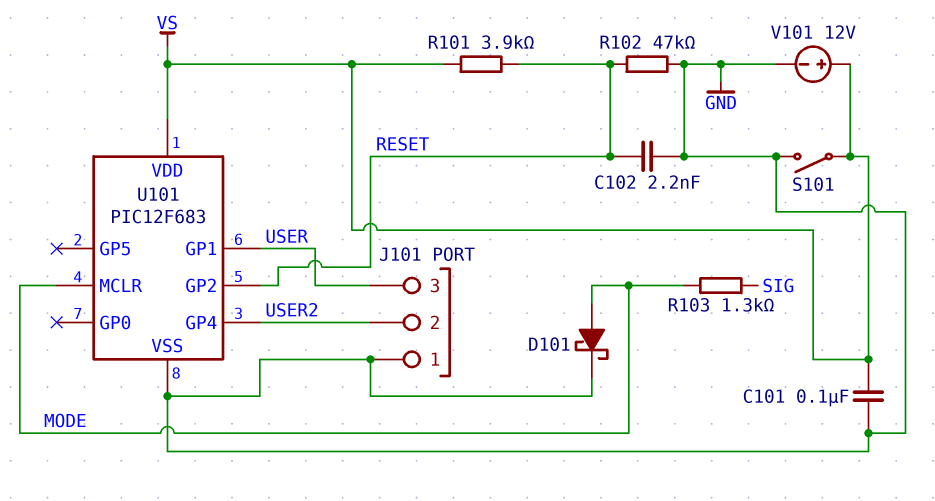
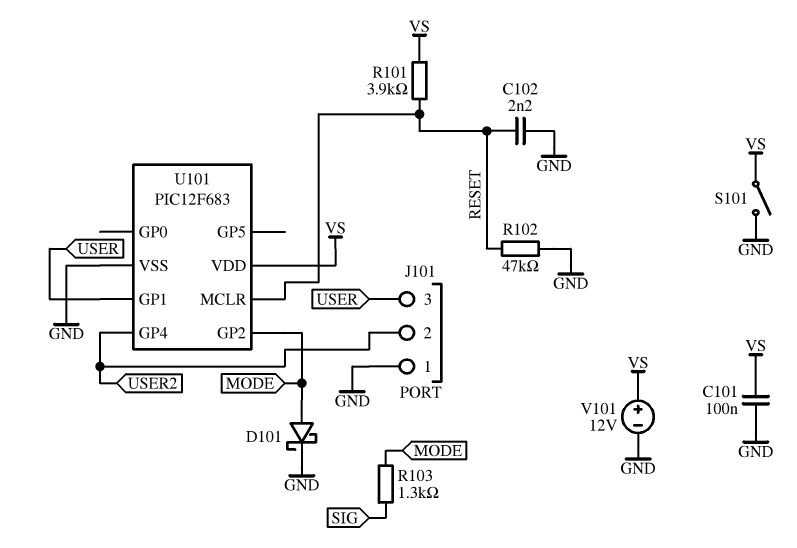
U101 pin GP2: RESET -> MODE
U101 pin MCLR: MODE -> RESET

